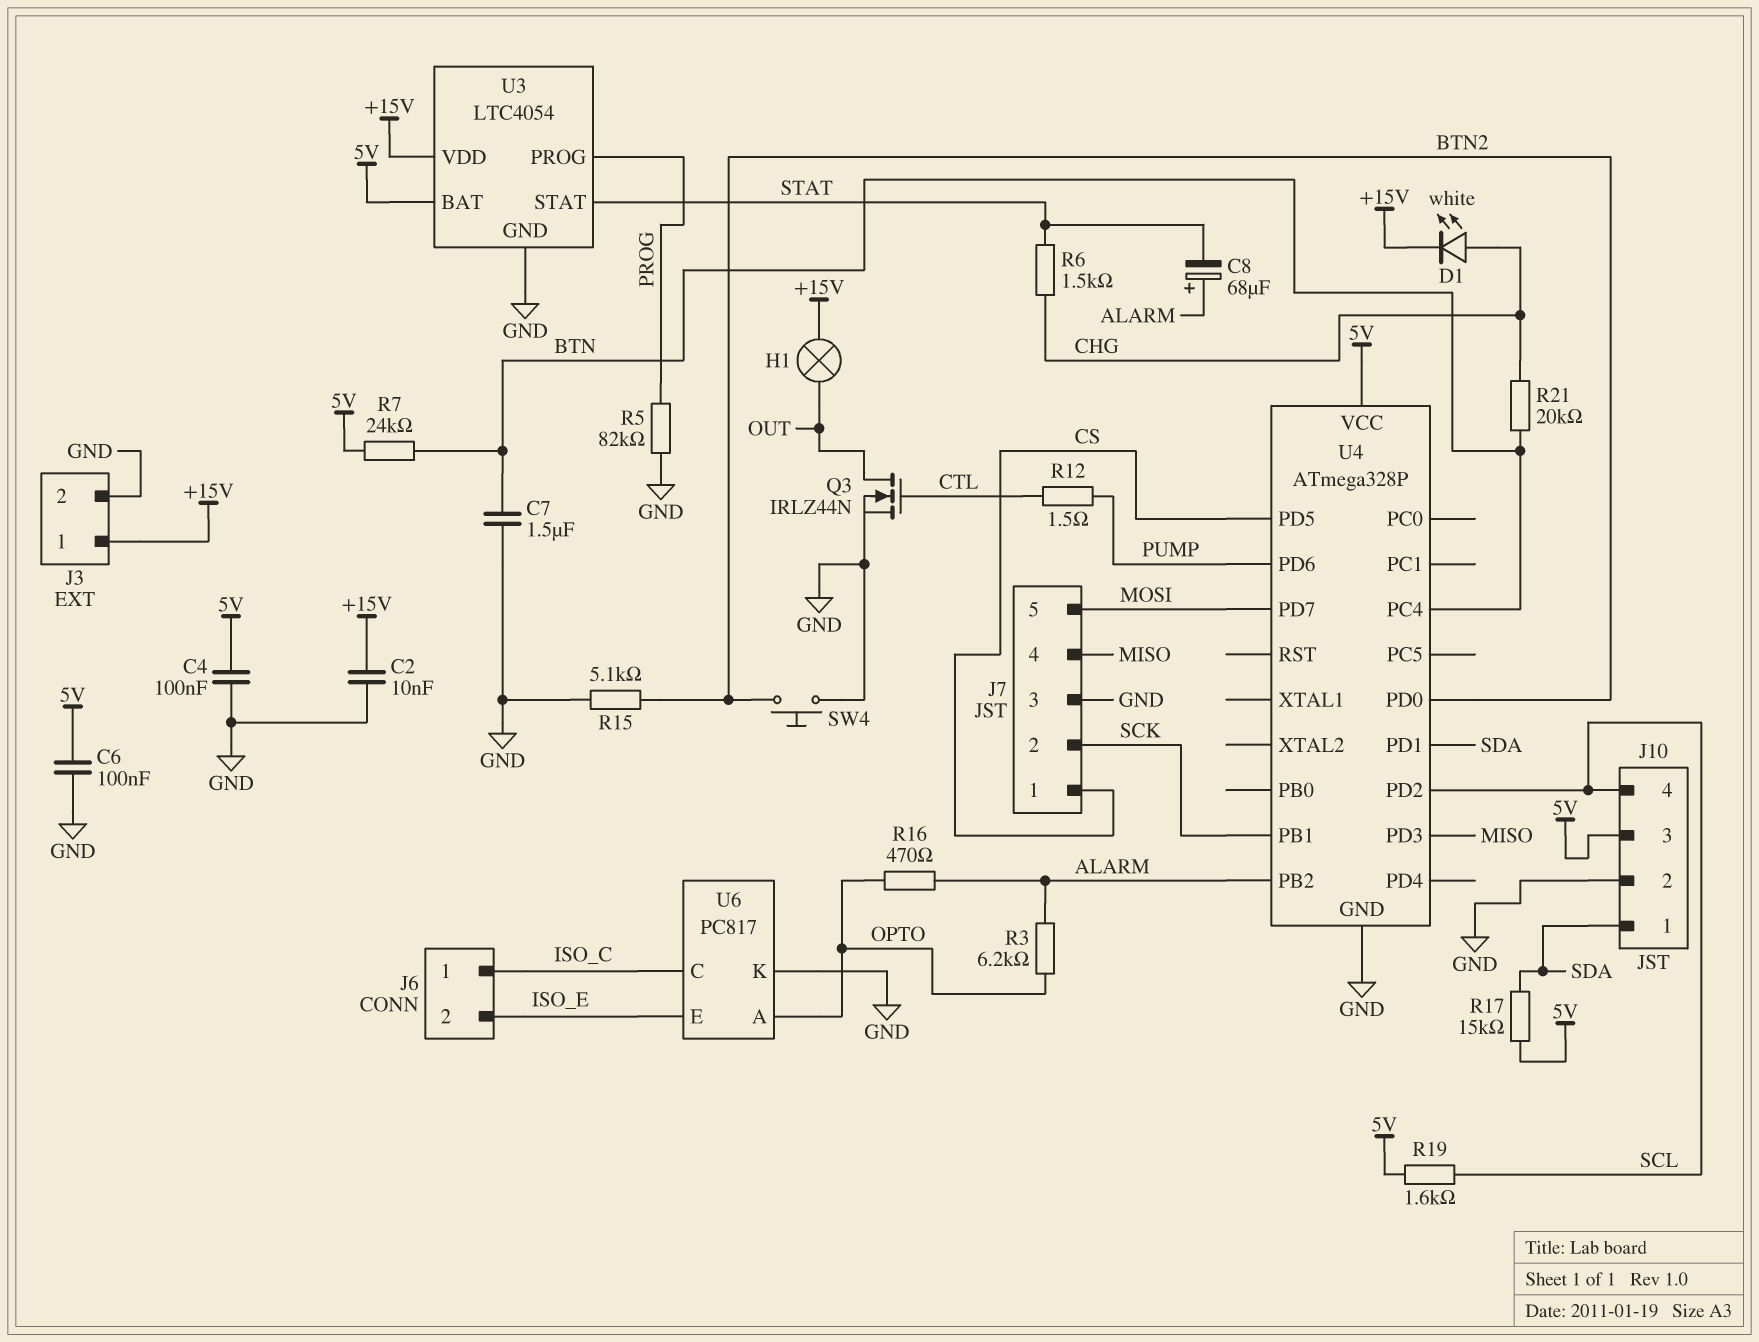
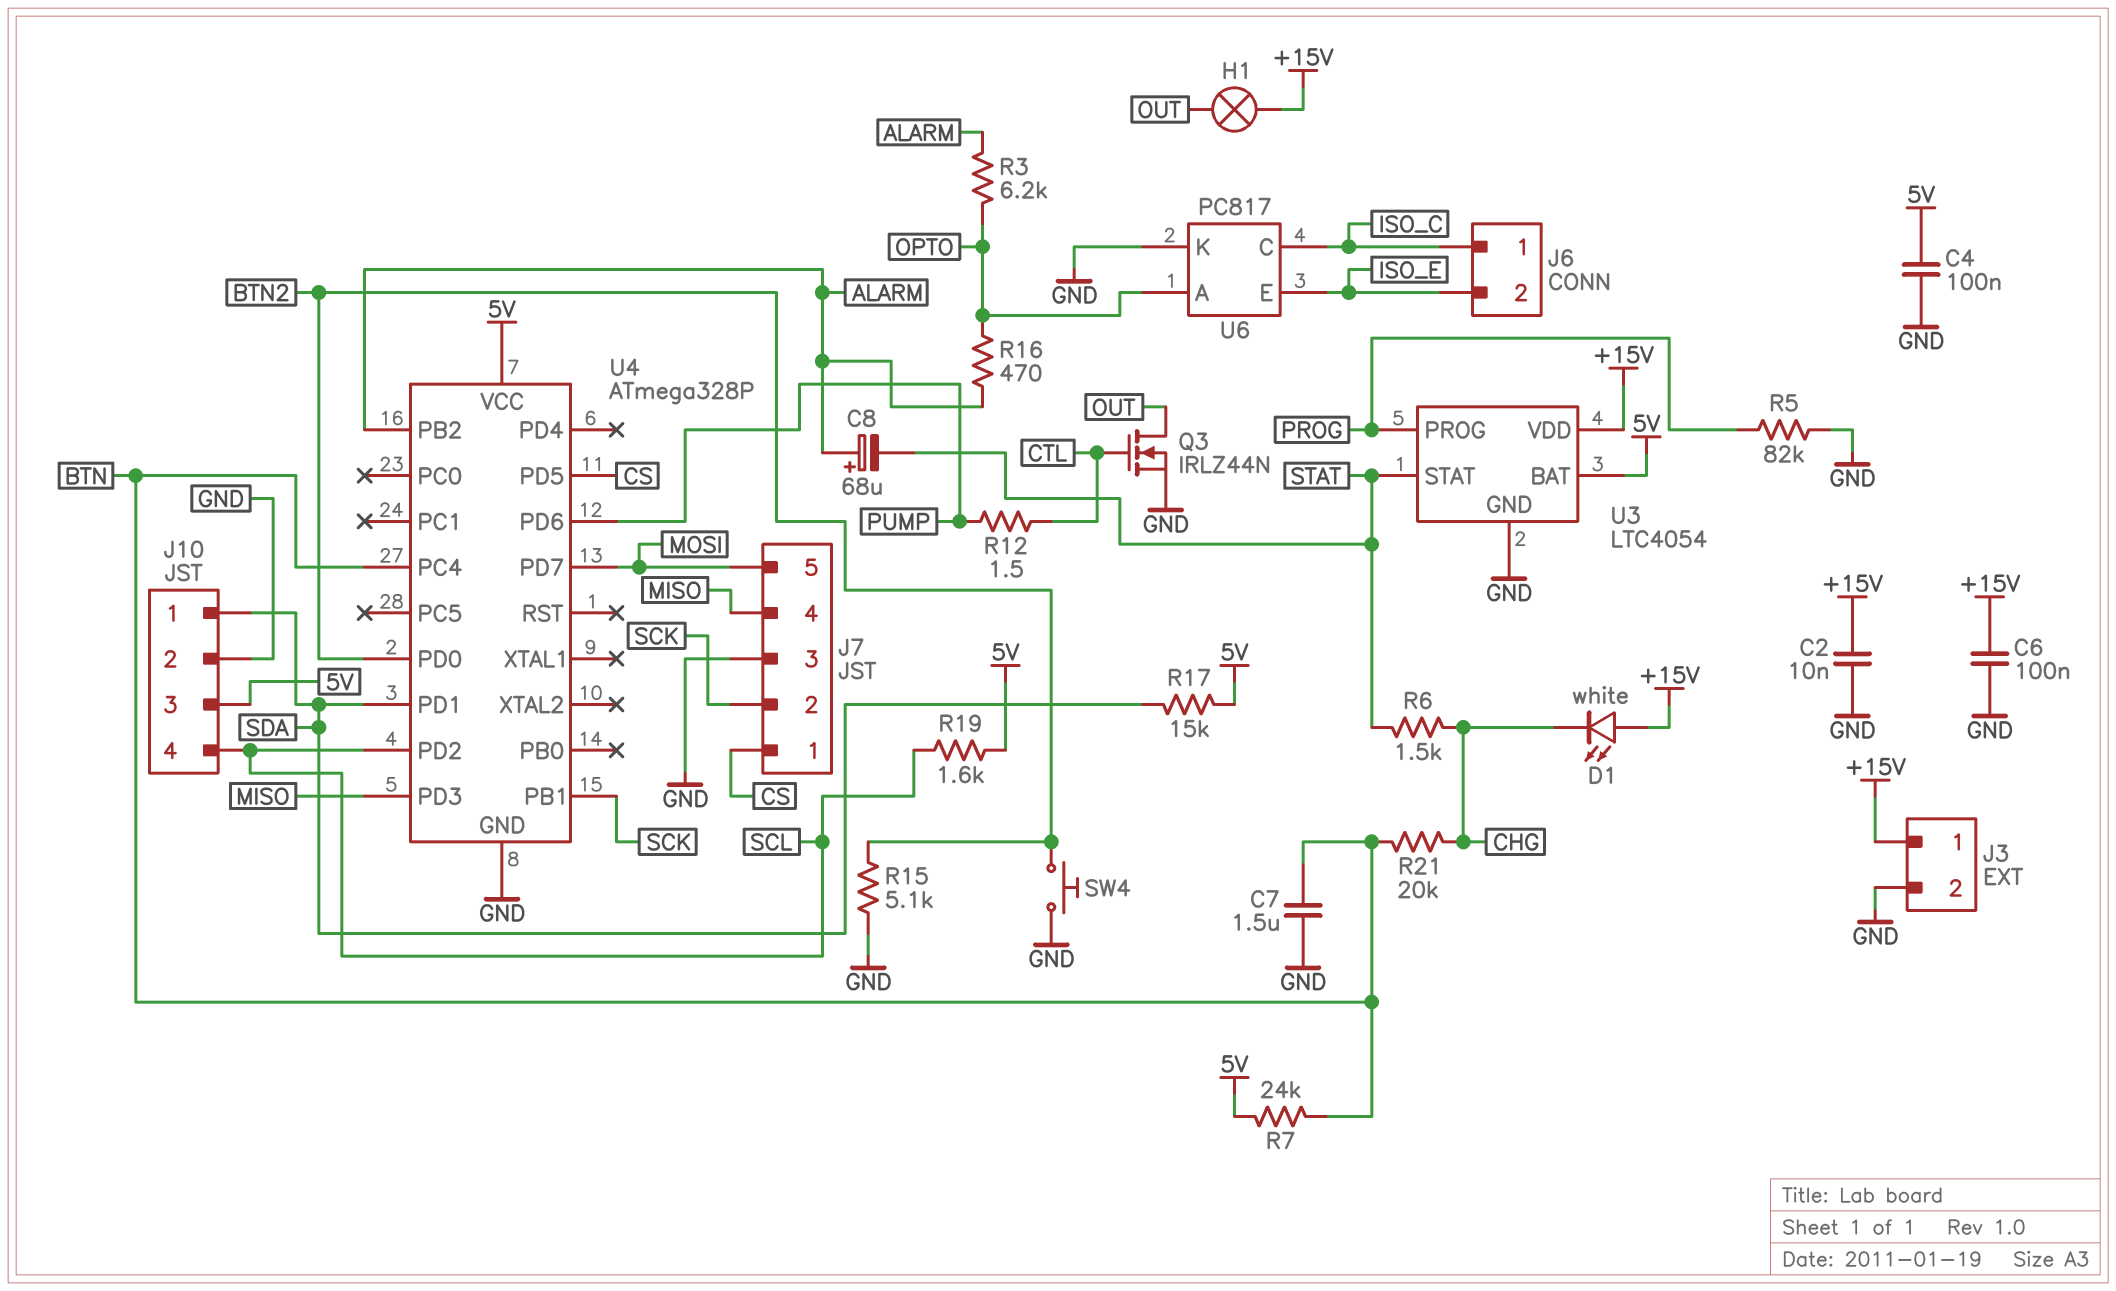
C6: 100nF (5V, GND) -> 100nF (+15V, GND)
D1: LED white (A CHG, K +15V) -> LED white (A +15V, K CHG)

